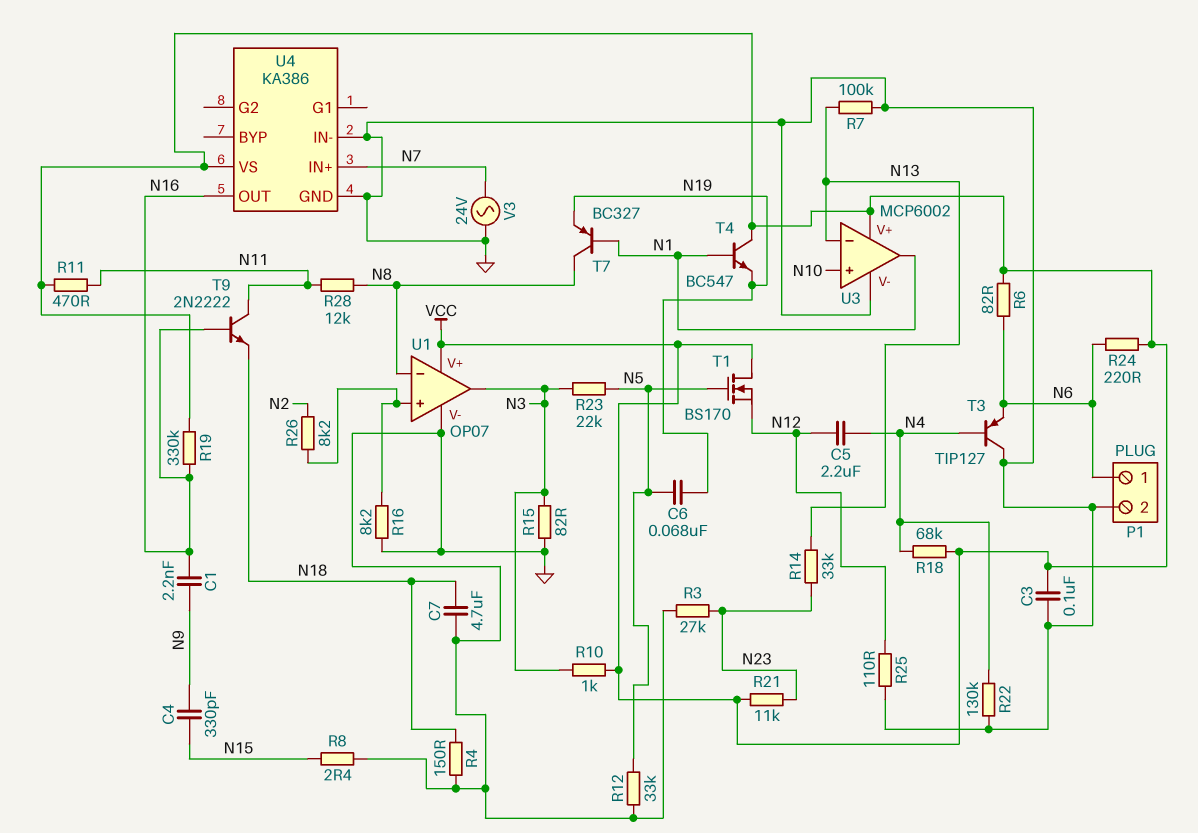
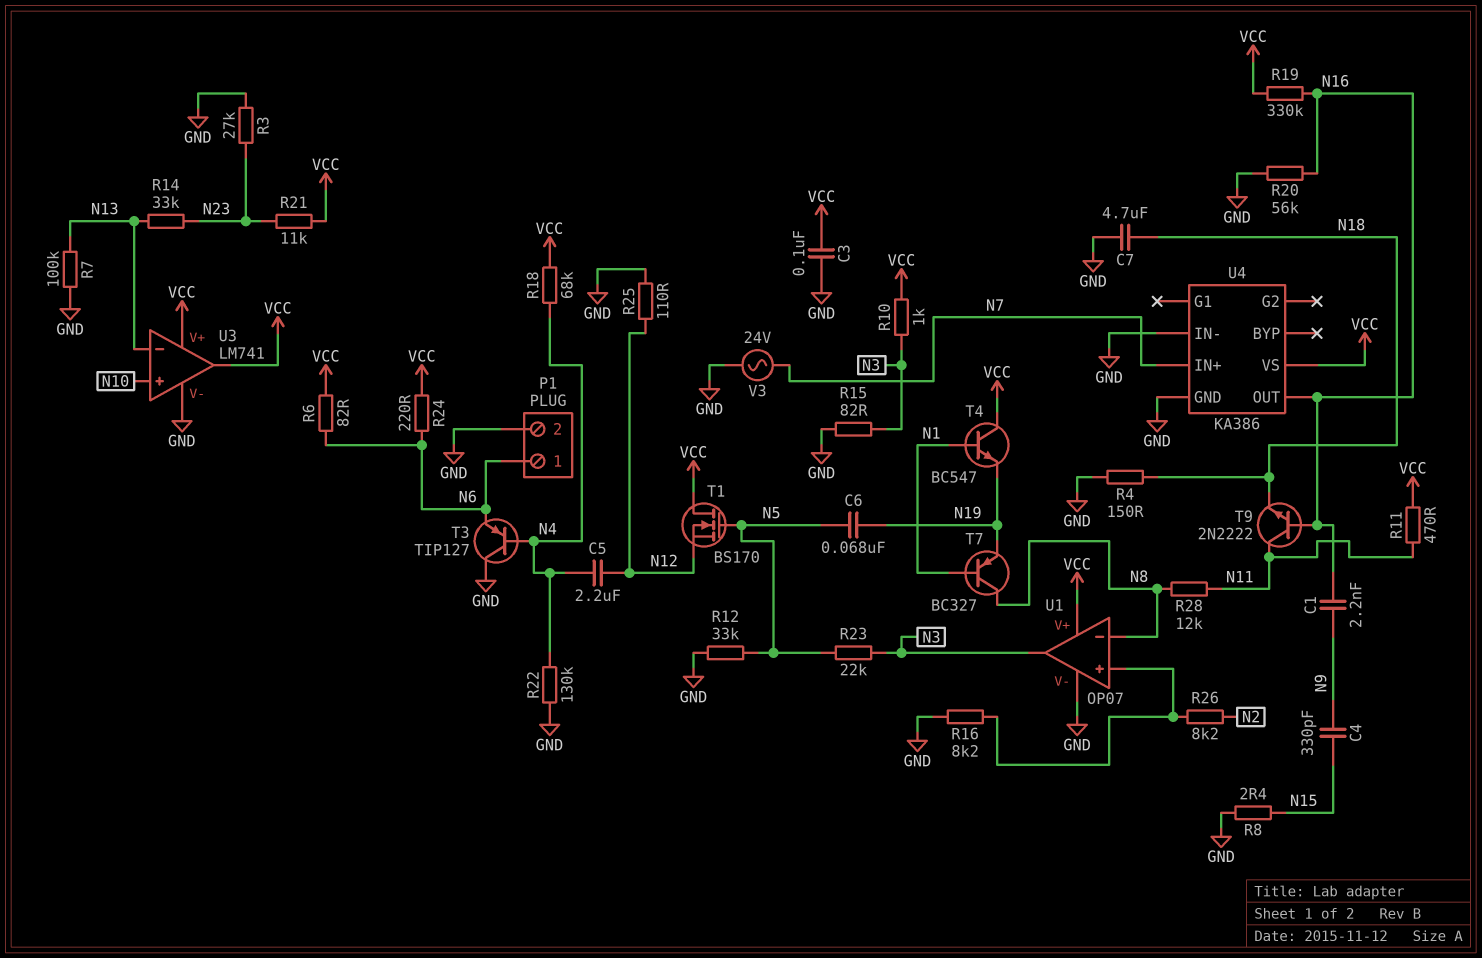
R20: none -> 56k (GND, N16)
U3: MCP6002 -> LM741
U3 pin out: N1 -> VCC

